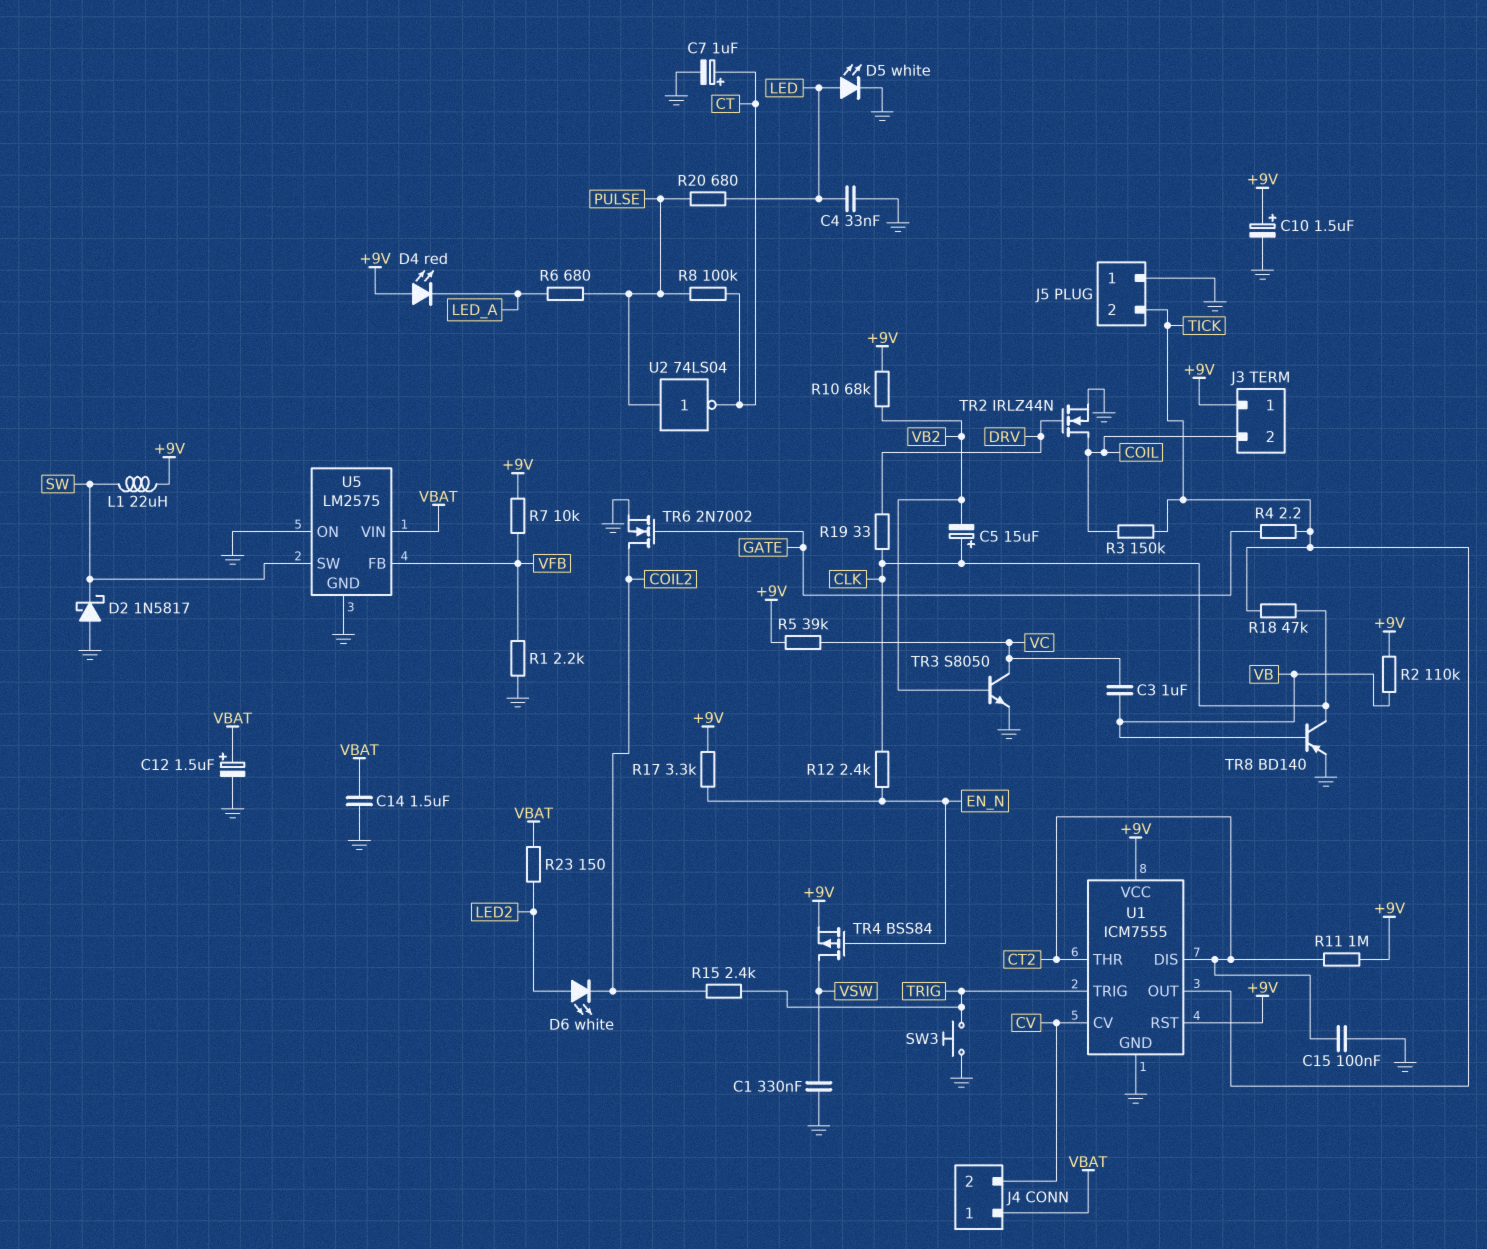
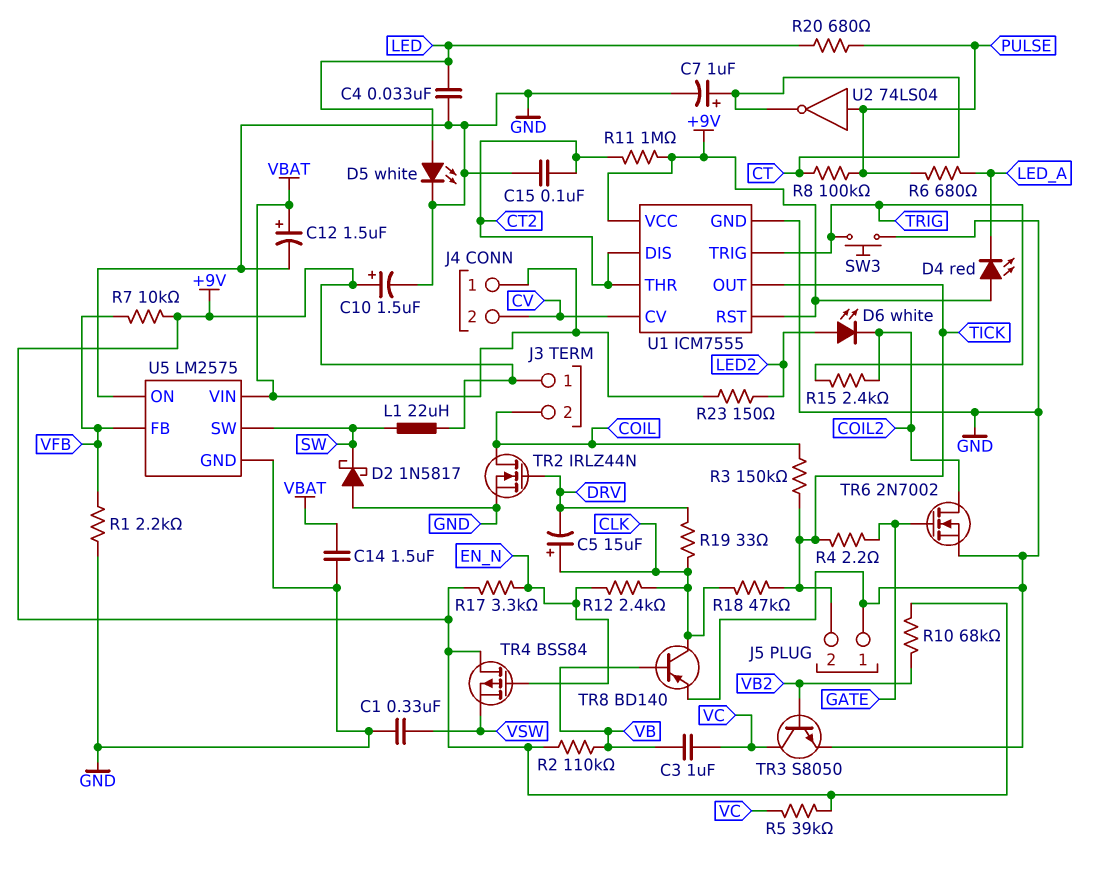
C5: 15uF (plus CLK, minus VB2) -> 15uF (plus CLK, minus DRV)
TR4: PMOS BSS84 (G EN_N, D VSW, S +9V) -> PMOS BSS84 (G EN_N, D +9V, S VSW)

